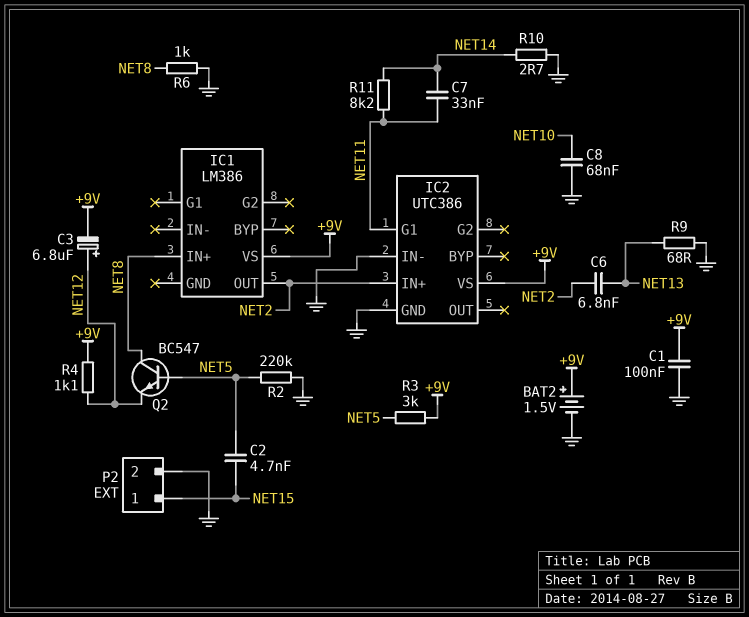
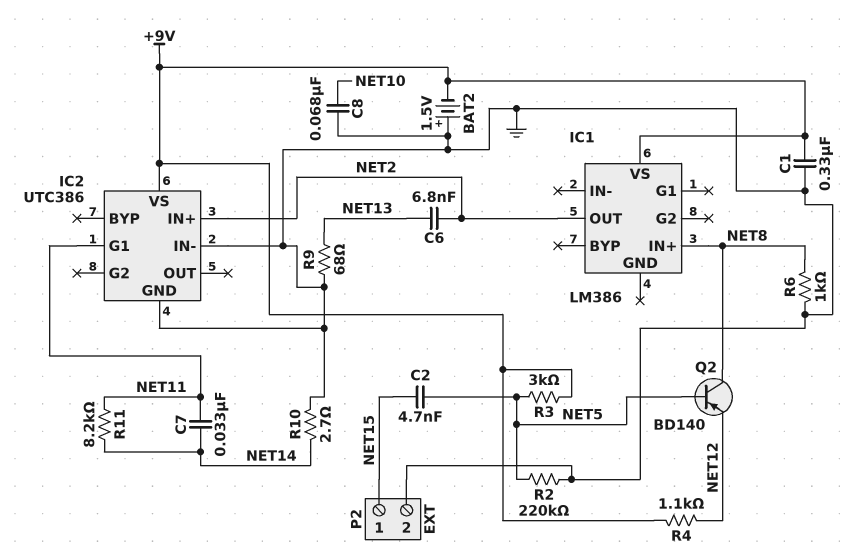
BAT2: 1.5V (plus +9V, minus GND) -> 1.5V (plus GND, minus +9V)
C1: 100nF (+9V, GND) -> 330nF (+9V, GND)
C3: 6.8uF (plus NET12, minus +9V) -> none
Q2: NPN BC547 (B NET5, C NET8, E NET12) -> PNP BD140 (B NET5, C NET8, E NET12)

